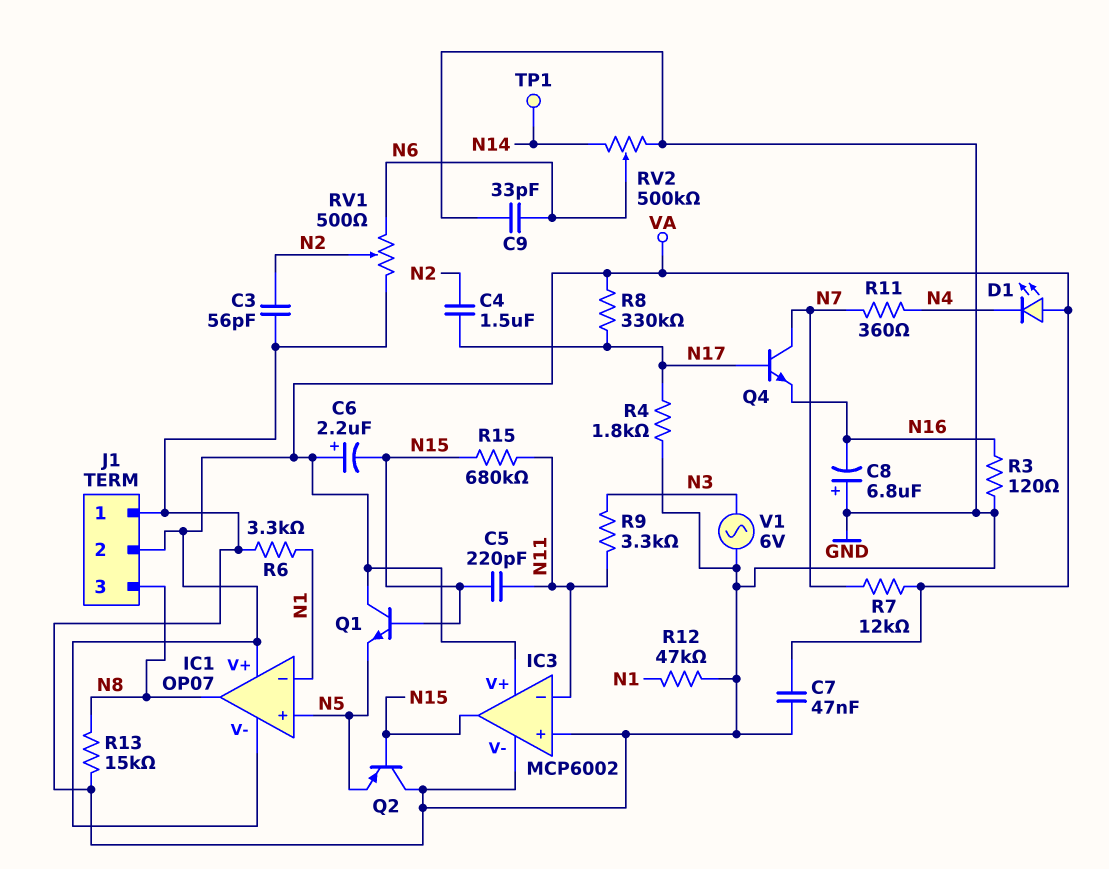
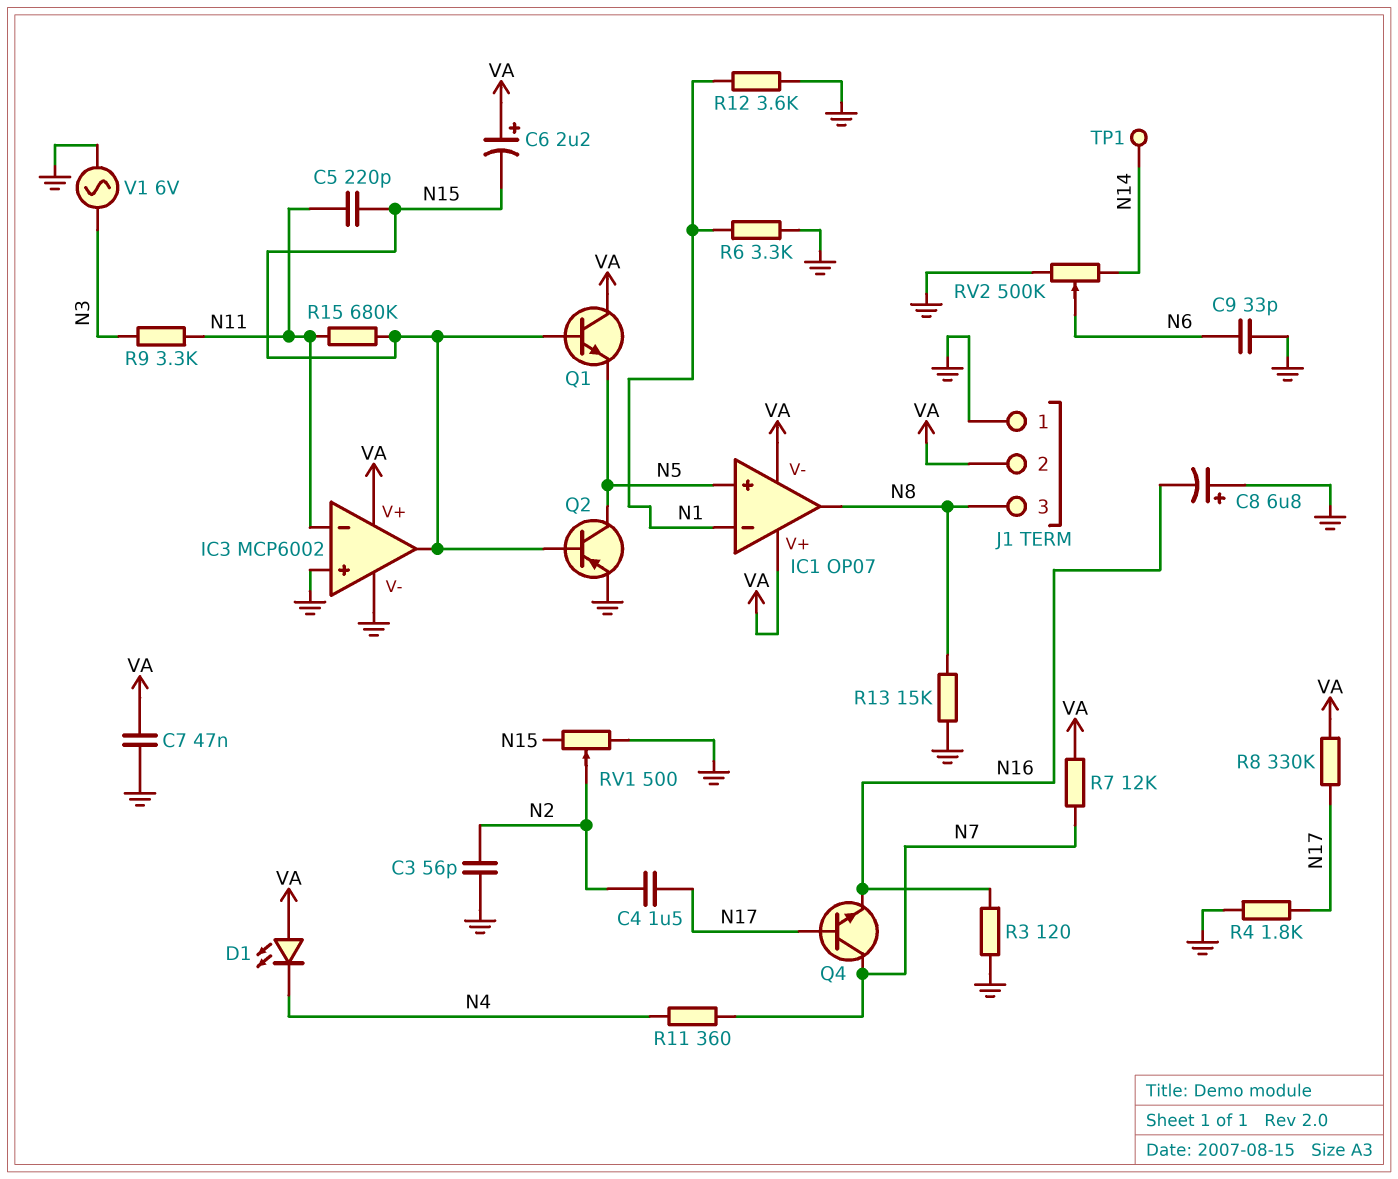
Q2: PNP (B N15, C GND, E N5) -> PNP (B N15, C N5, E GND)
R12: 47k (GND, N1) -> 3.6k (GND, N1)
RV1: 500 (GND, N6, wiper N2) -> 500 (GND, N15, wiper N2)

